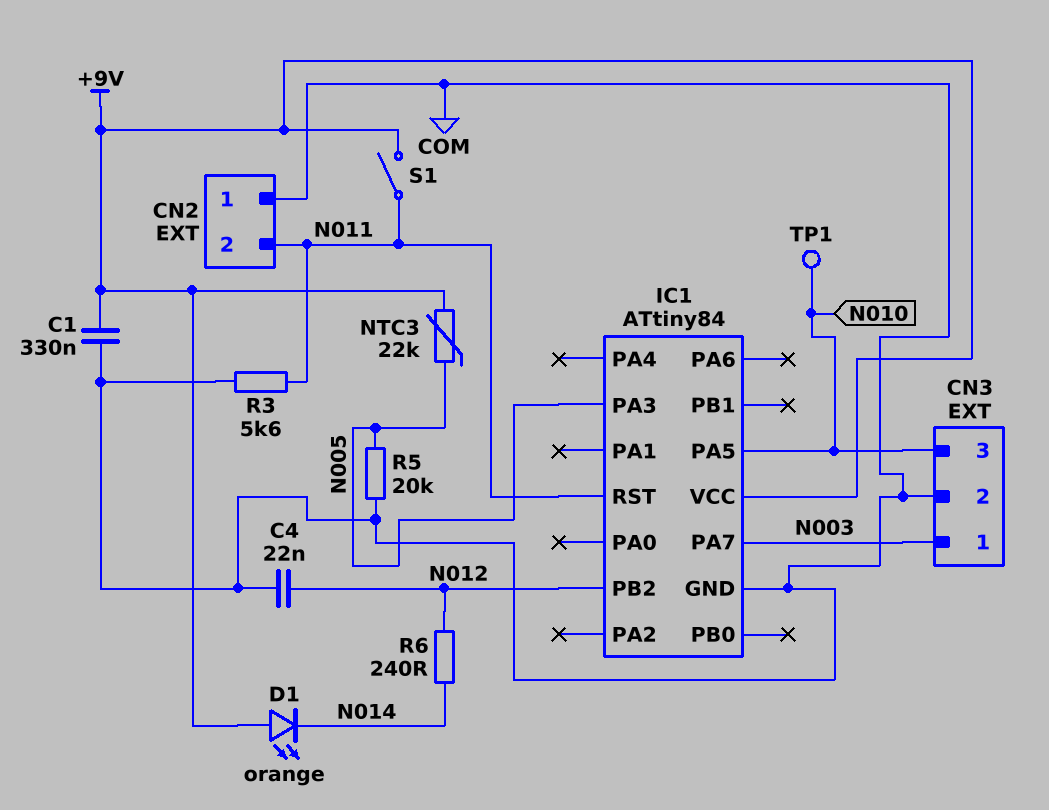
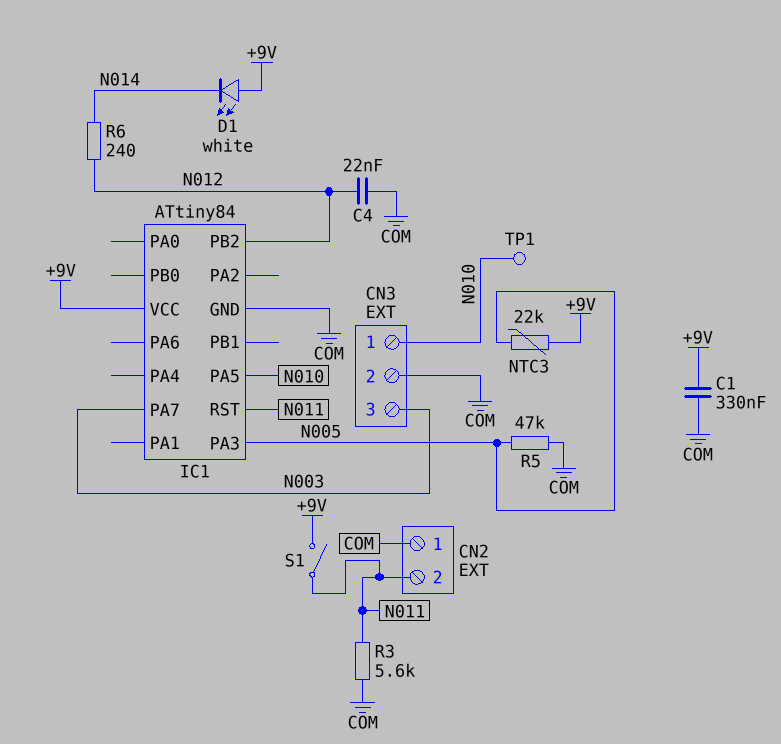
CN3 pin 1: N003 -> N010
CN3 pin 3: N010 -> N003
D1: LED orange (A +9V, K N014) -> LED white (A +9V, K N014)
R5: 20k (COM, N005) -> 47k (COM, N005)

